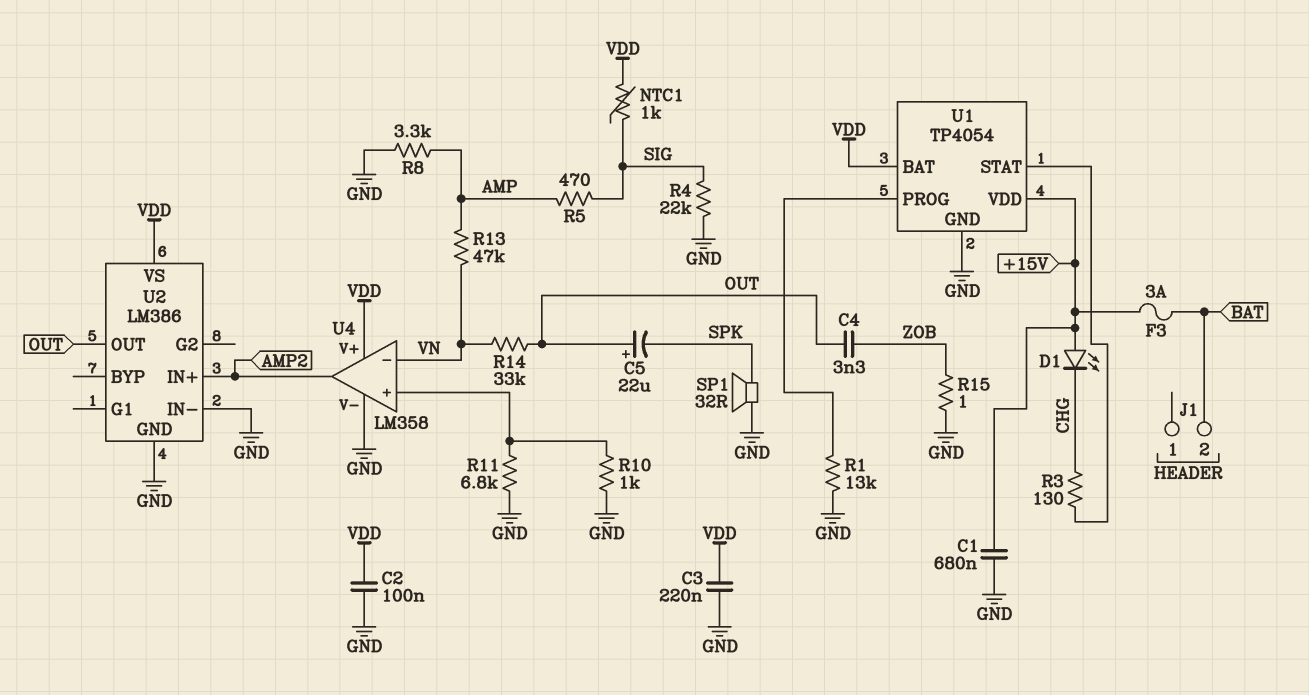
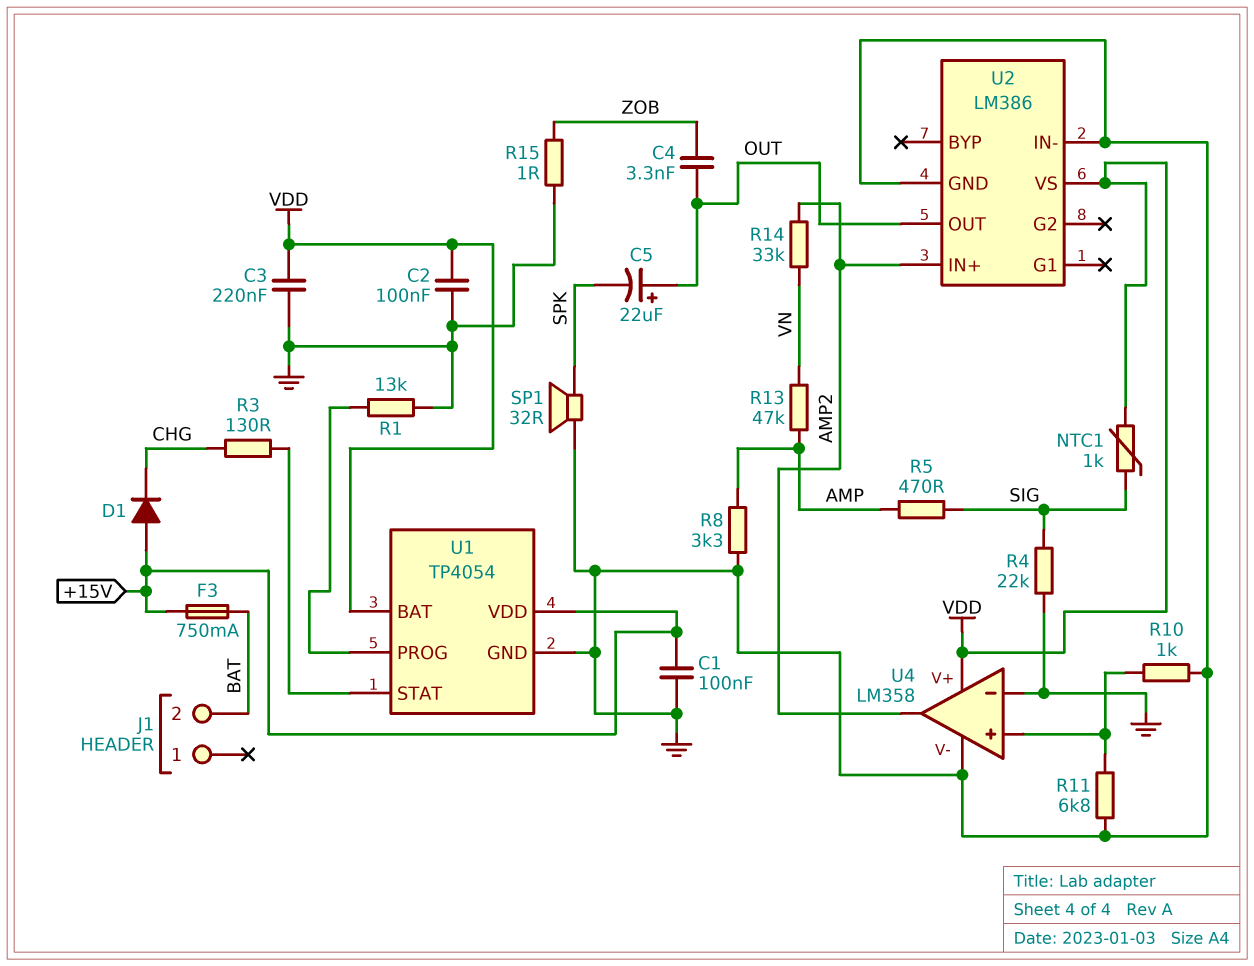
C1: 680nF (+15V, GND) -> 100nF (+15V, GND)
D1: LED (A +15V, K CHG) -> diode (A +15V, K CHG)
F3: 3A (+15V, BAT) -> 750mA (+15V, BAT)
R14: 33k (OUT, VN) -> 33k (AMP2, VN)
U4 pin in-: VN -> GND

